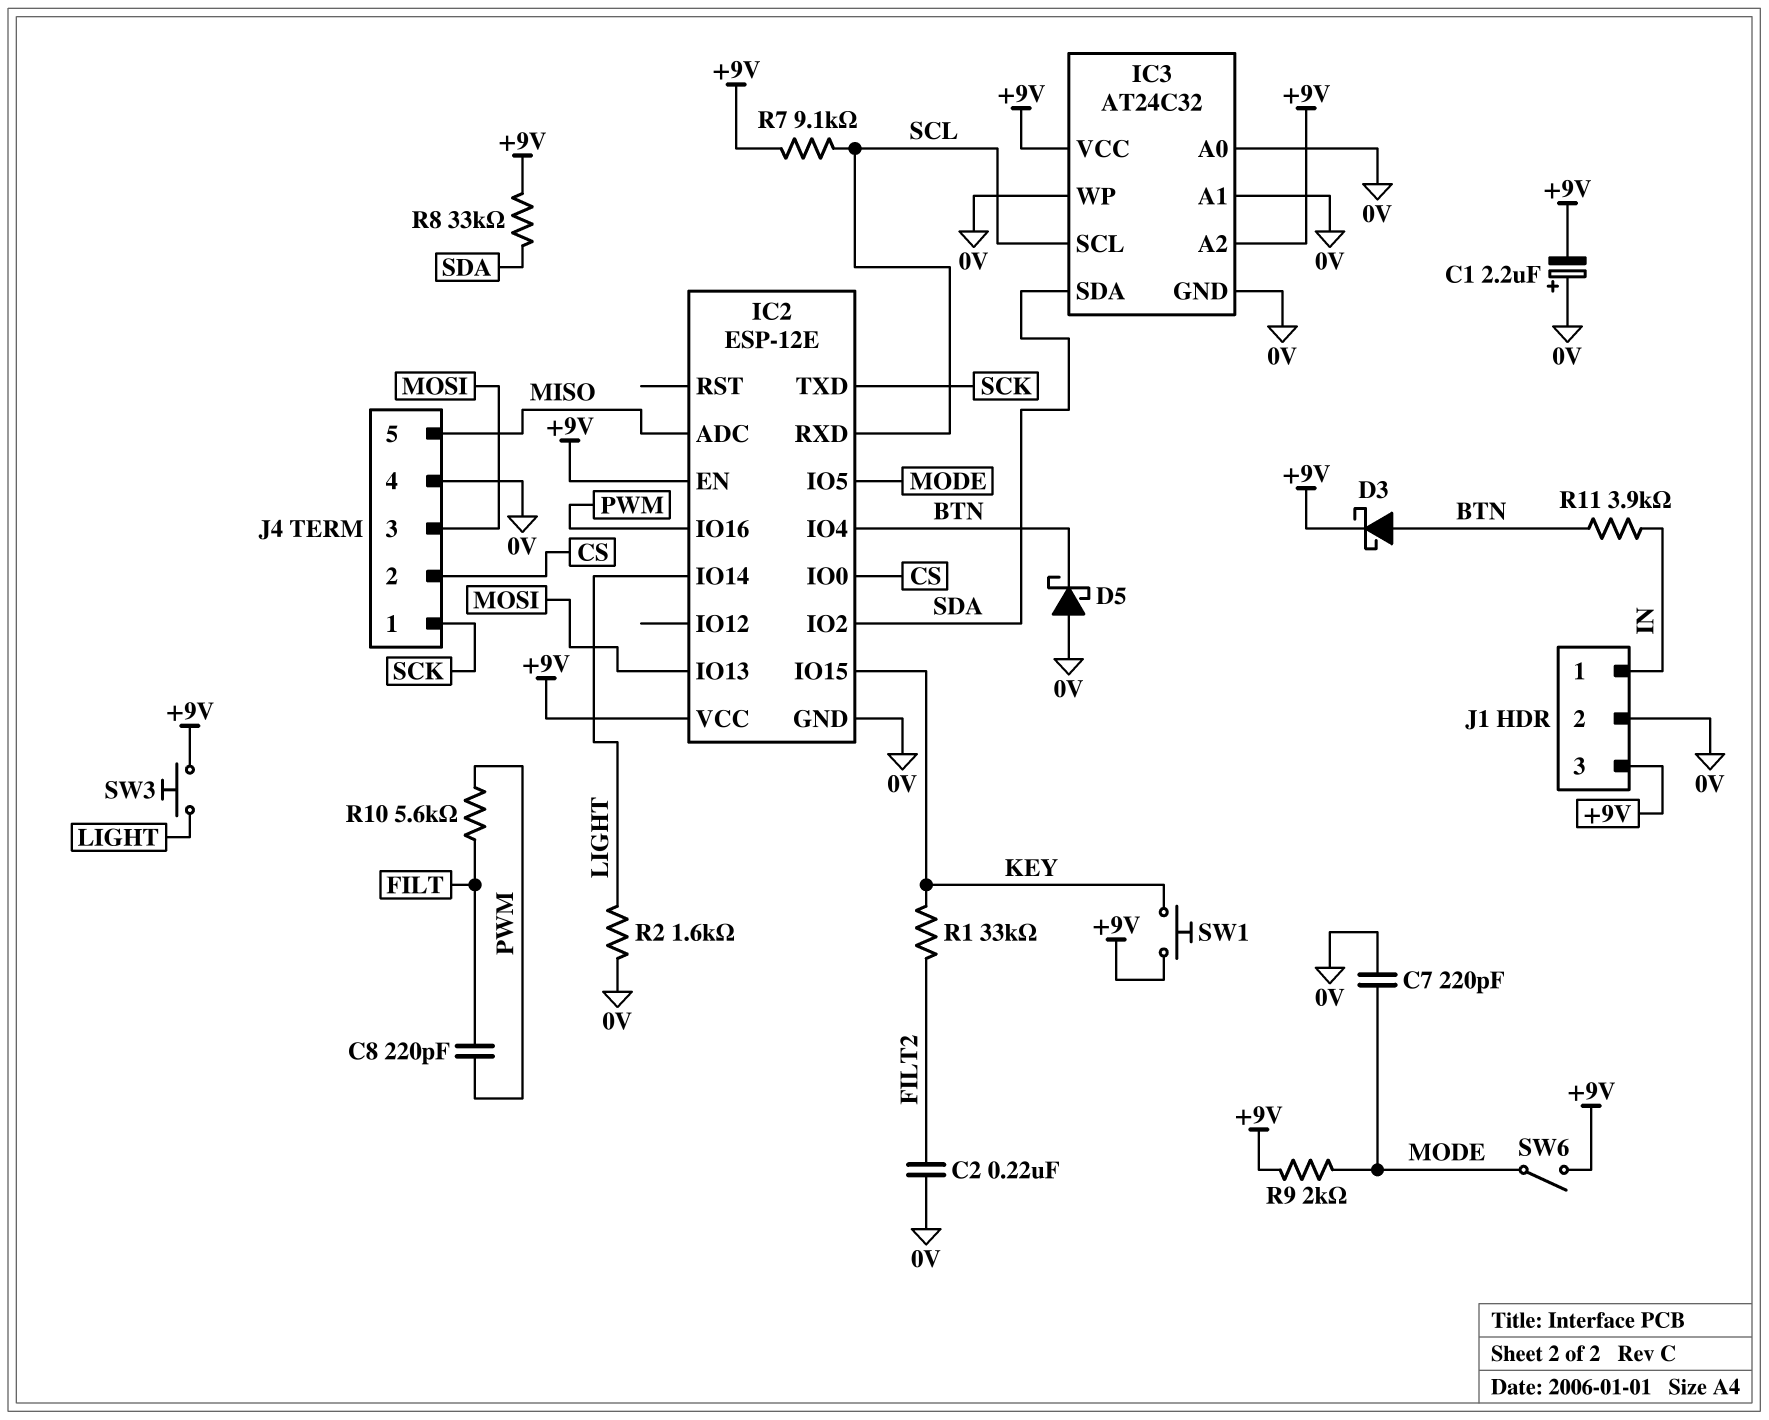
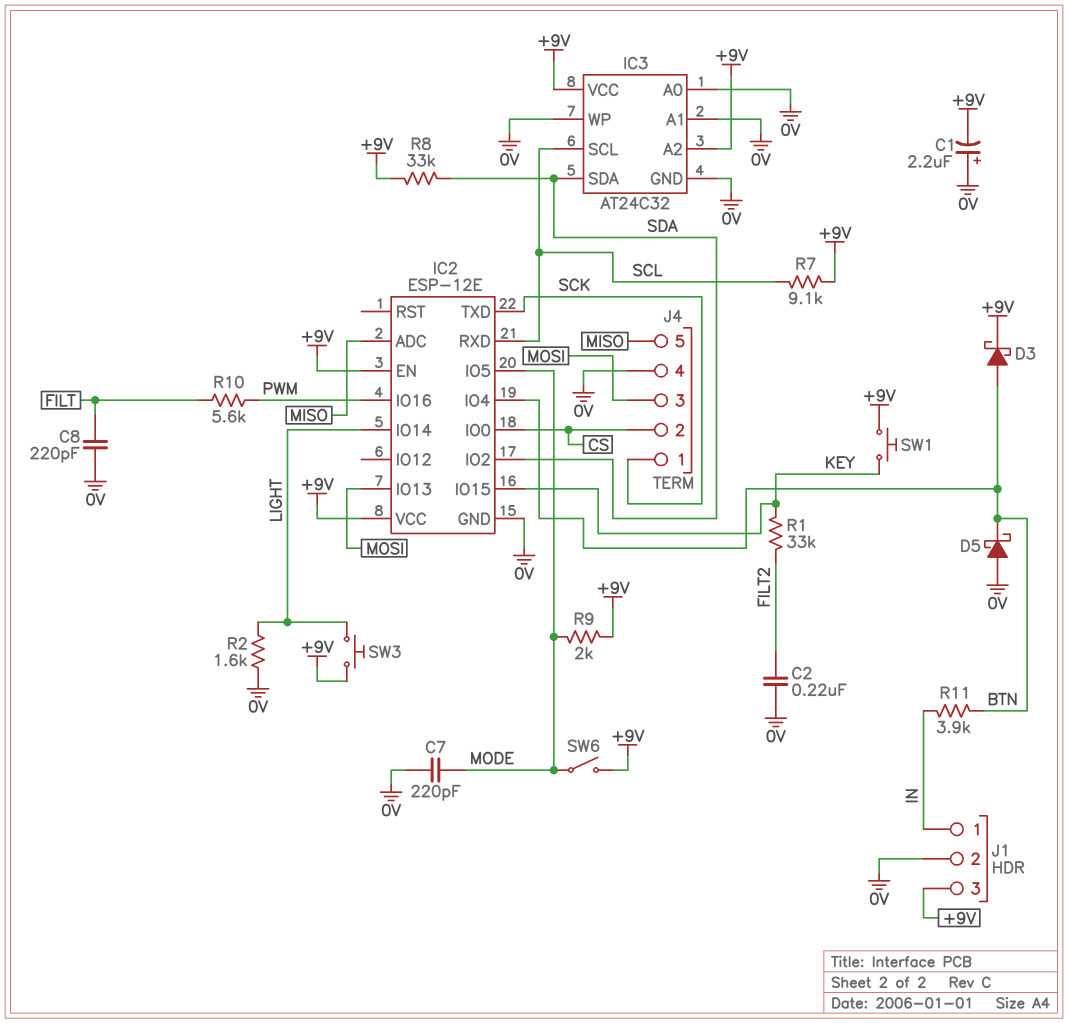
C8: 220pF (FILT, PWM) -> 220pF (0V, FILT)

